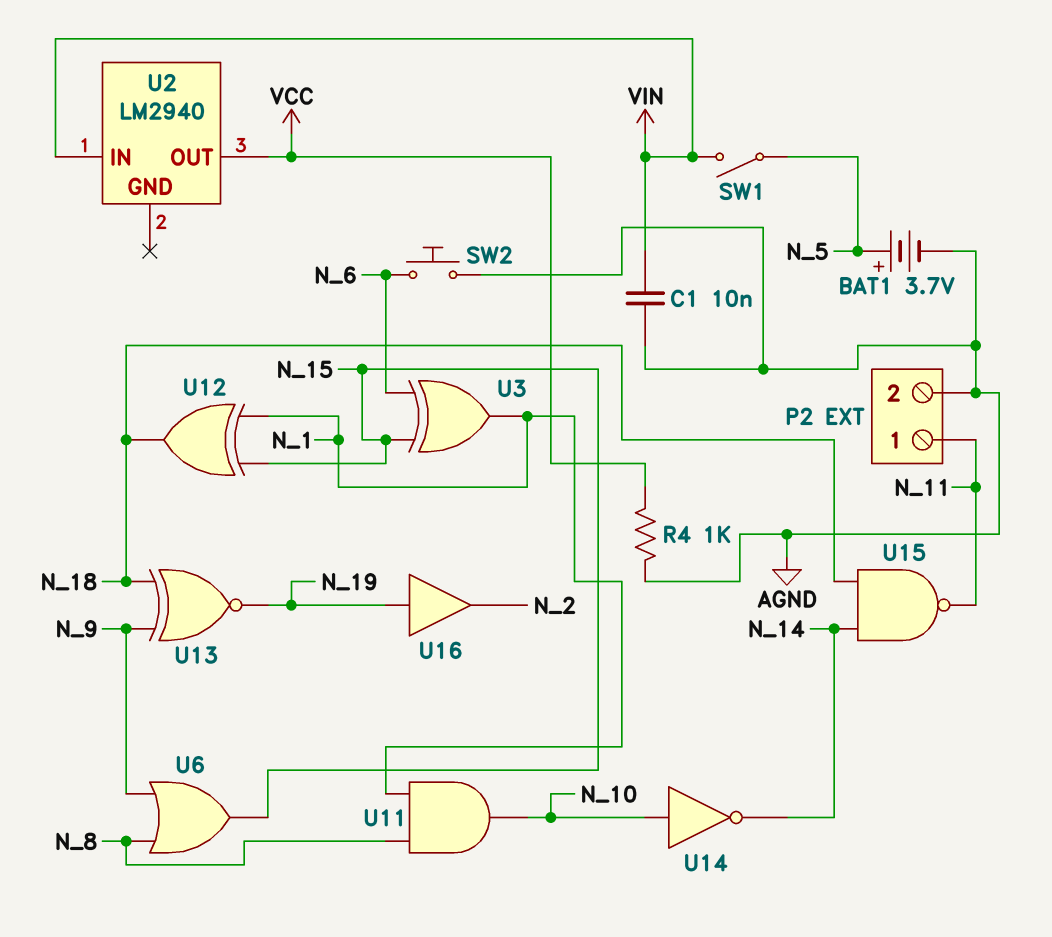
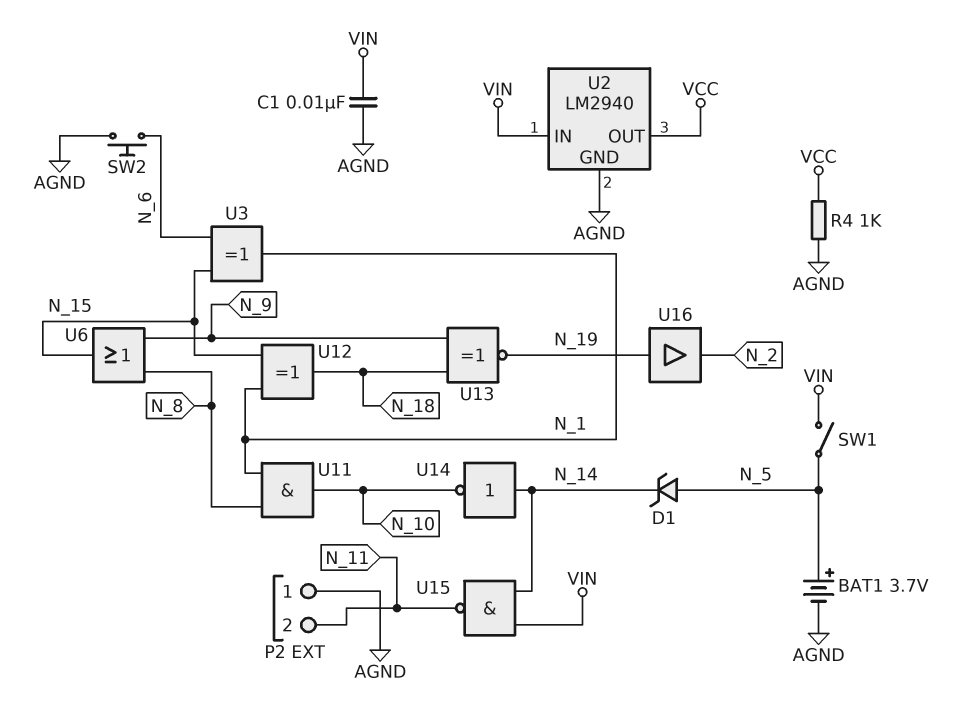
D1: none -> zener (A N_5, K N_14)
P2 pin 1: N_11 -> AGND
P2 pin 2: AGND -> N_11
U2 pin GND: none -> AGND
U14: NOT (in N_10, out N_14) -> NOT (in N_14, out N_10)
U15: NAND (in N_14, in N_18, out N_11) -> NAND (in N_14, in VIN, out N_11)

